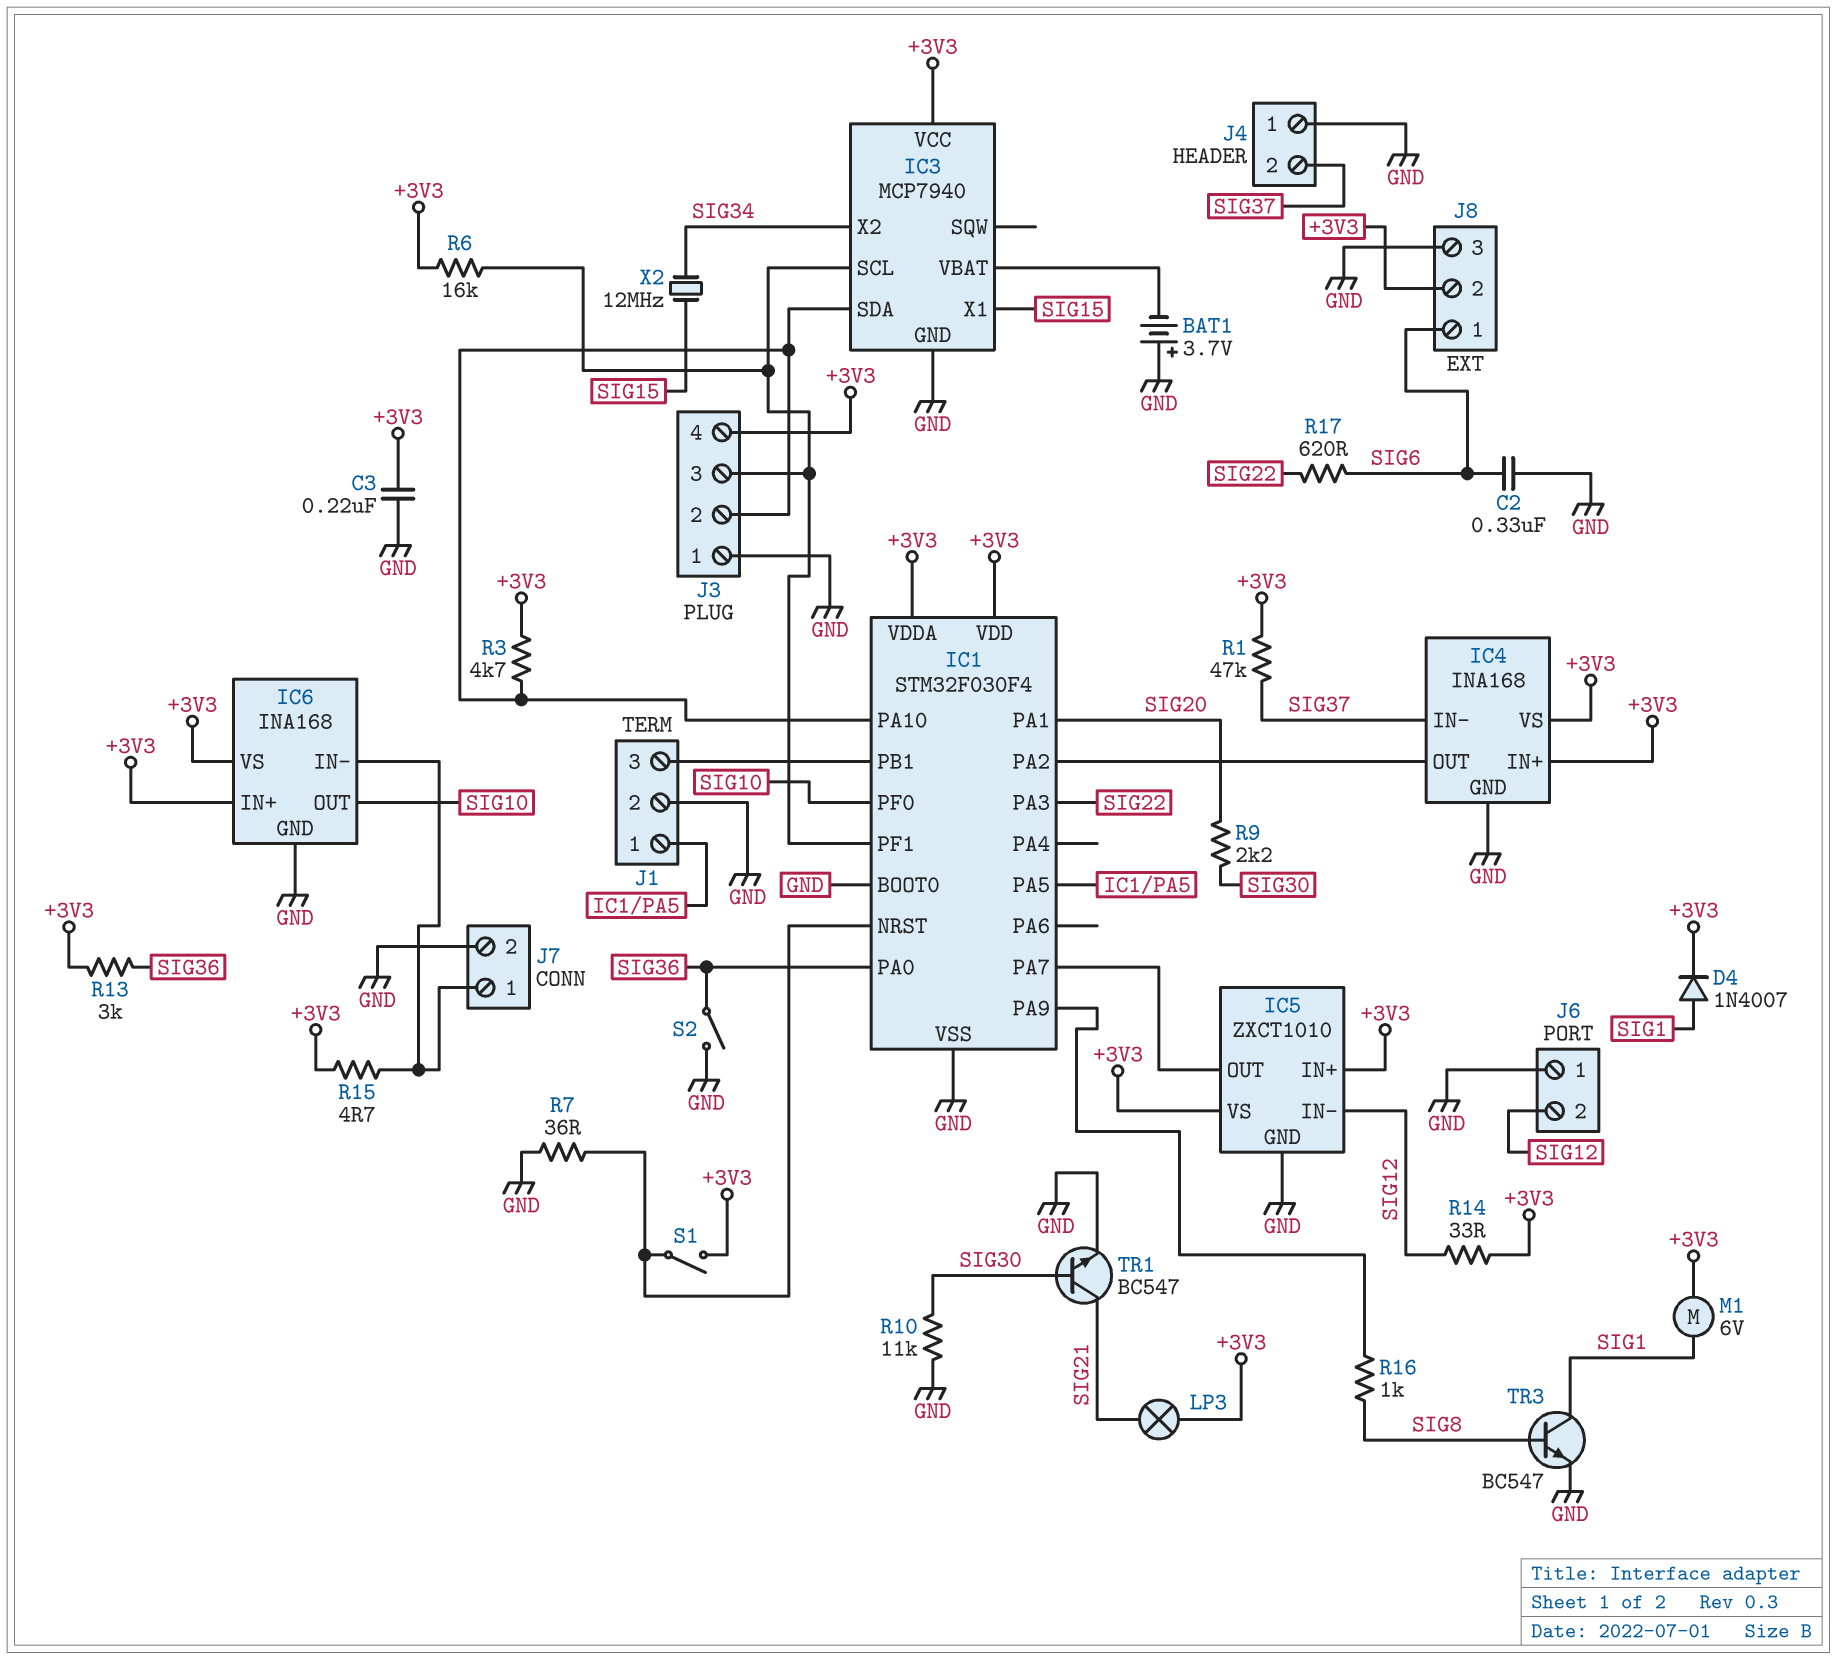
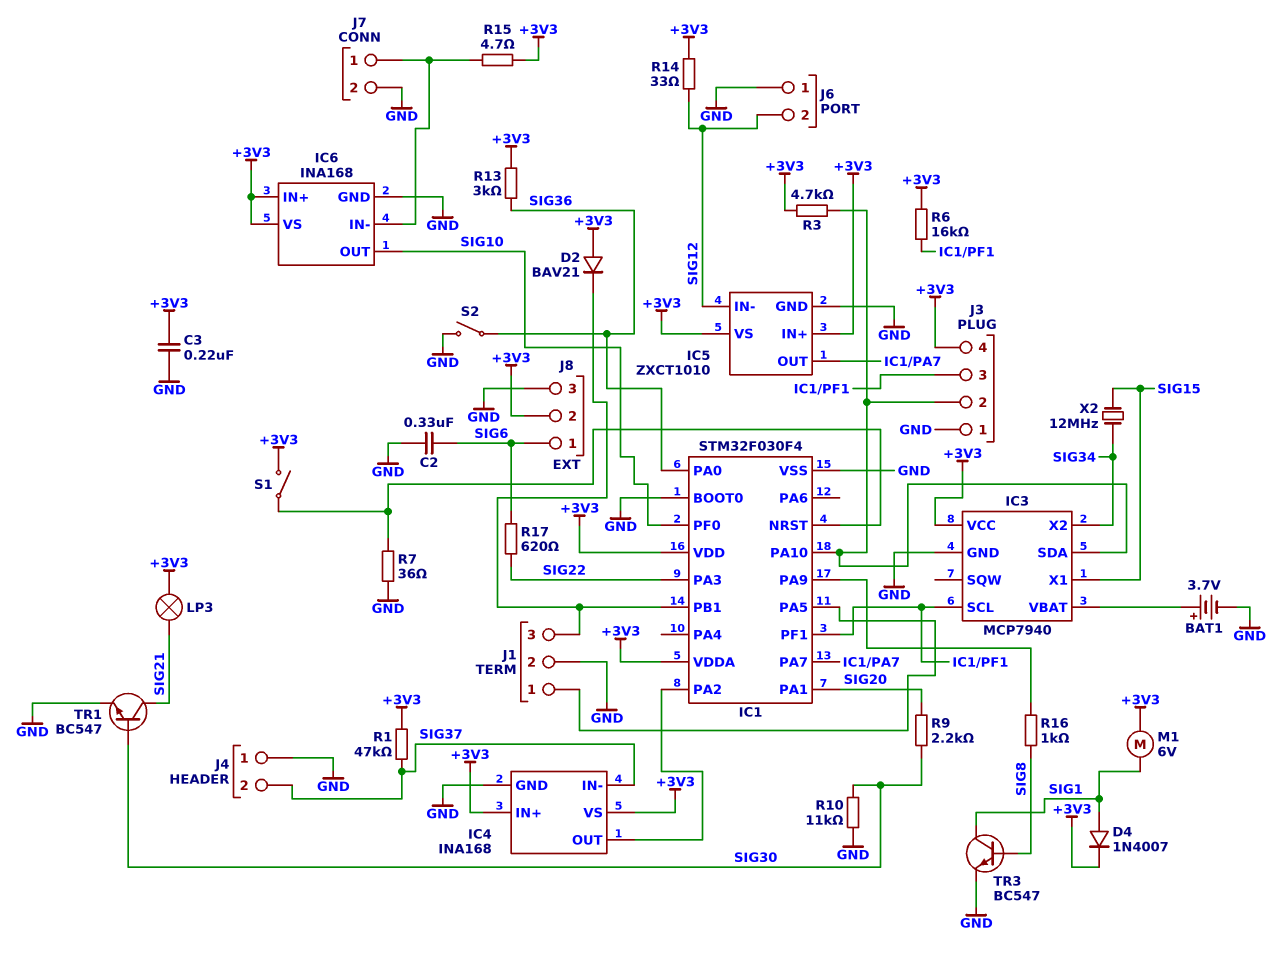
BAT1: 3.7V (plus GND, minus IC3/VBAT) -> 3.7V (plus IC3/VBAT, minus GND)
D2: none -> diode BAV21 (A +3V3, K IC1/PB1)

